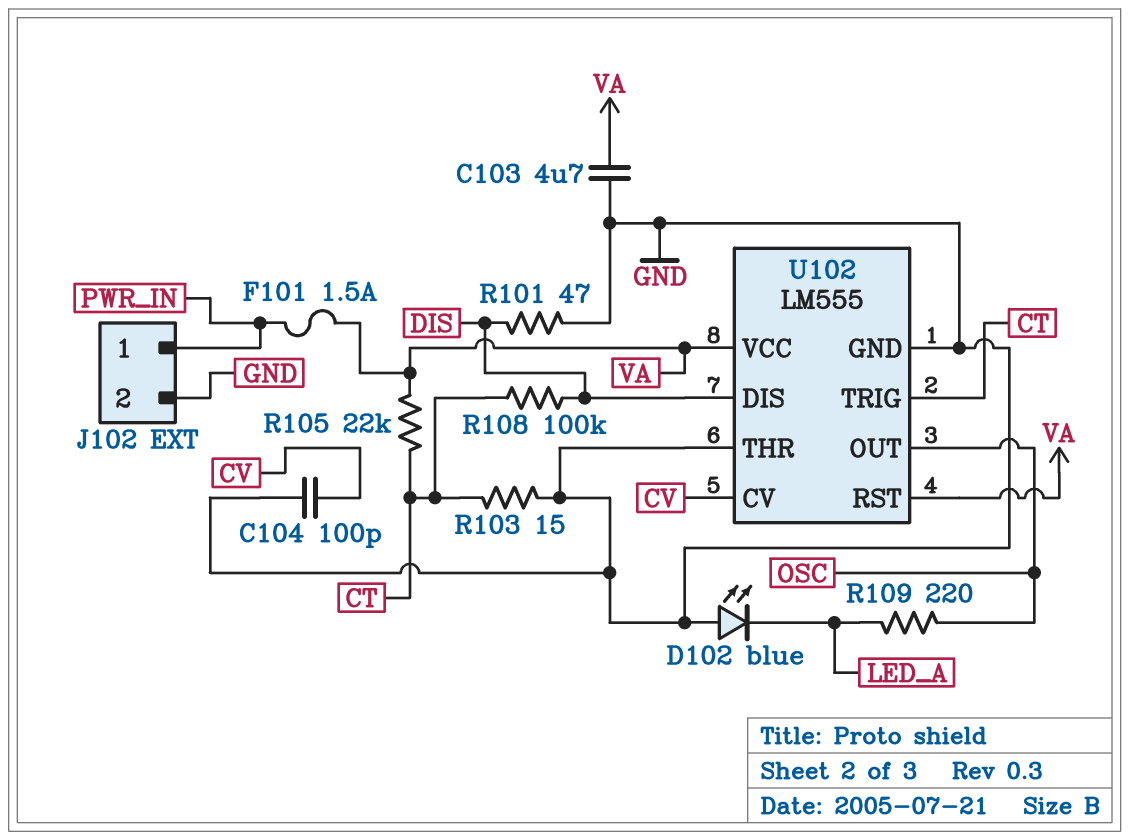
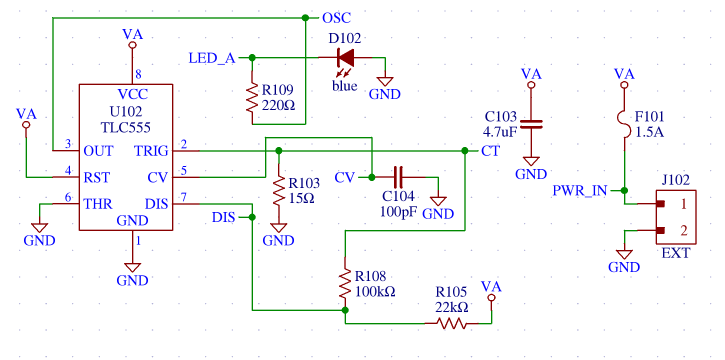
R101: 47 (DIS, GND) -> none
R105: 22k (CT, VA) -> 22k (DIS, VA)
U102: LM555 -> TLC555

